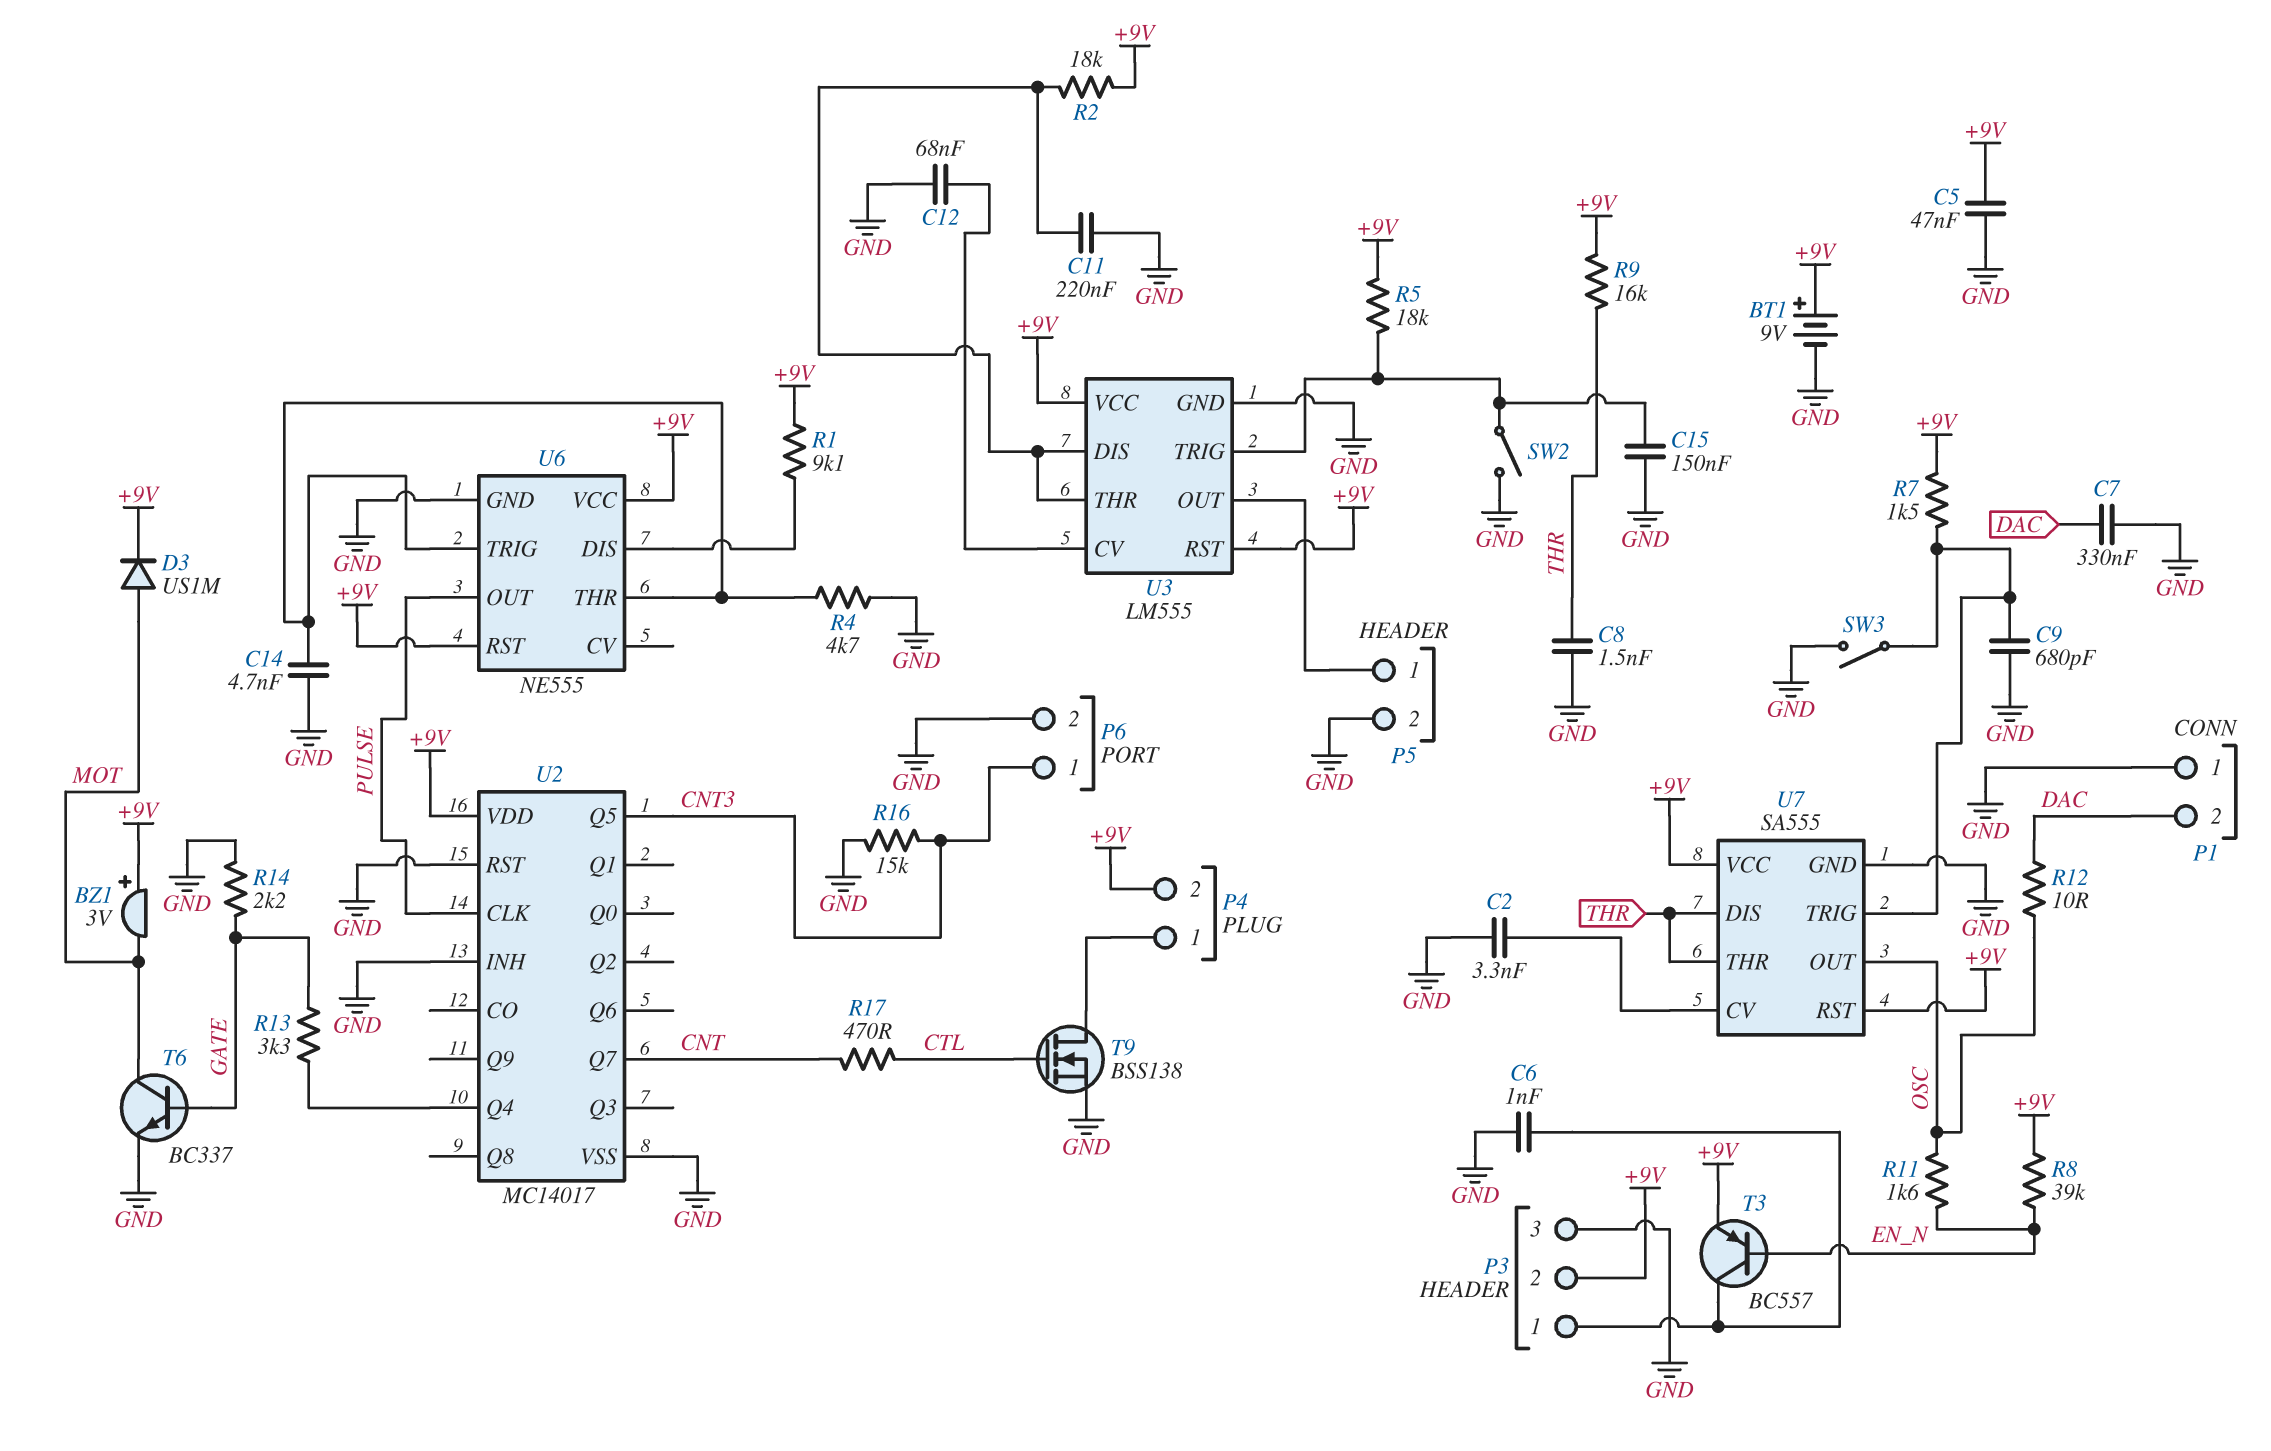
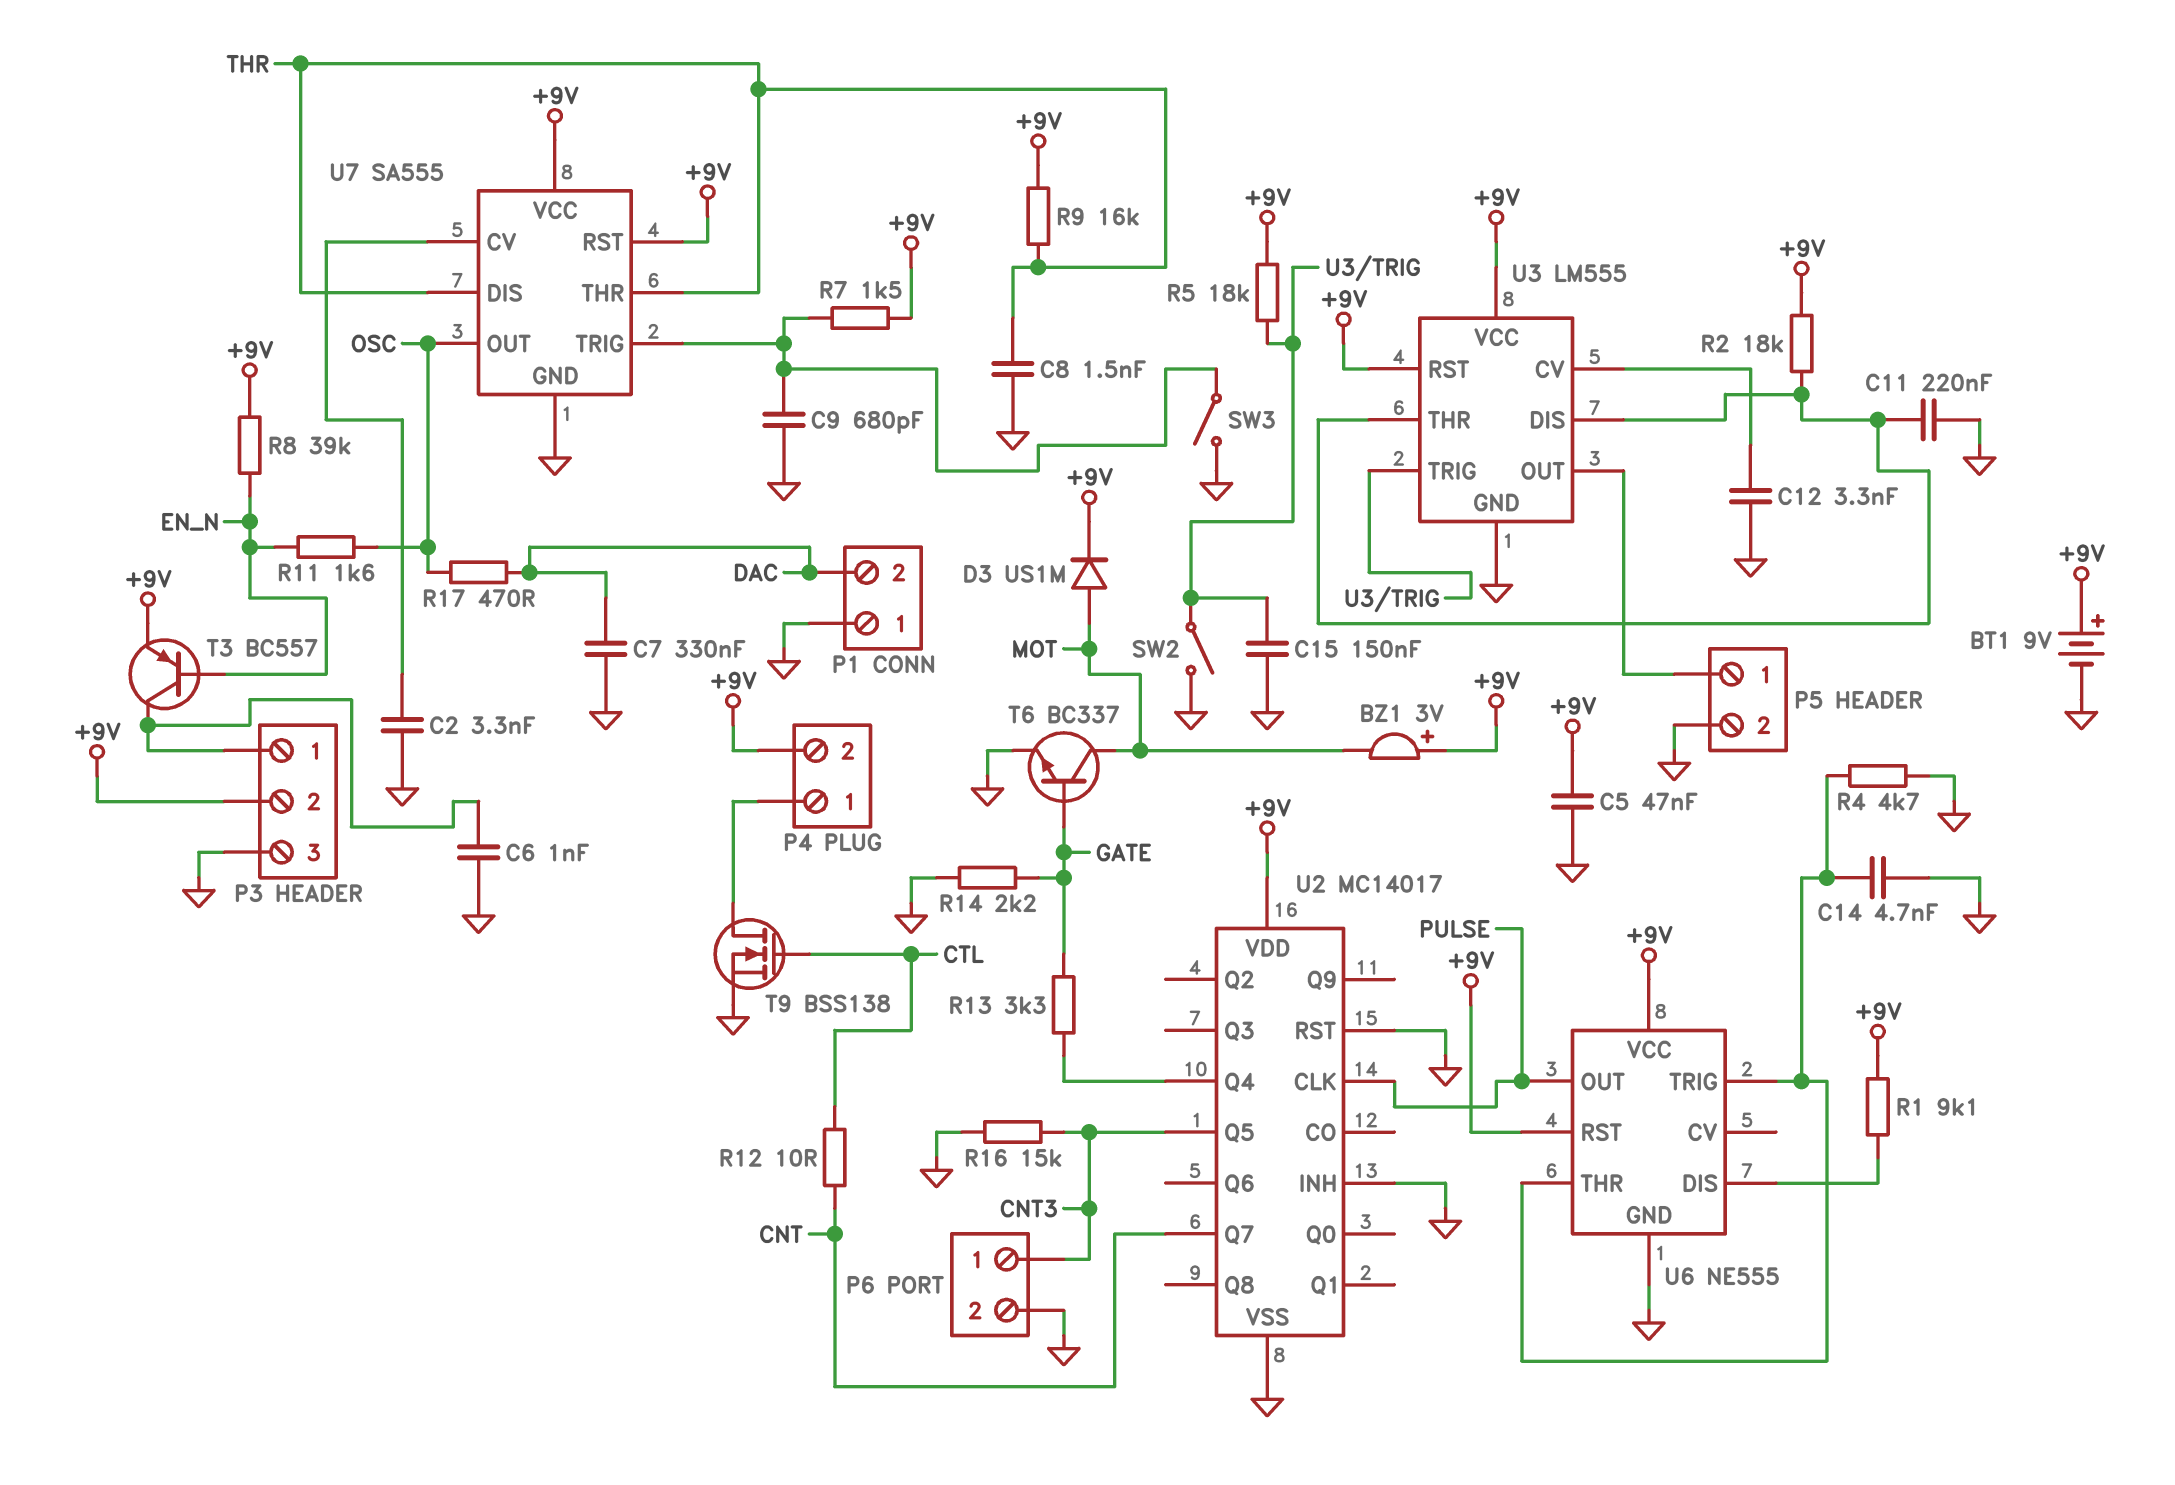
C12: 68nF (GND, U3/CV) -> 3.3nF (GND, U3/CV)
R12: 10 (DAC, OSC) -> 10 (CNT, CTL)
R17: 470 (CNT, CTL) -> 470 (DAC, OSC)

